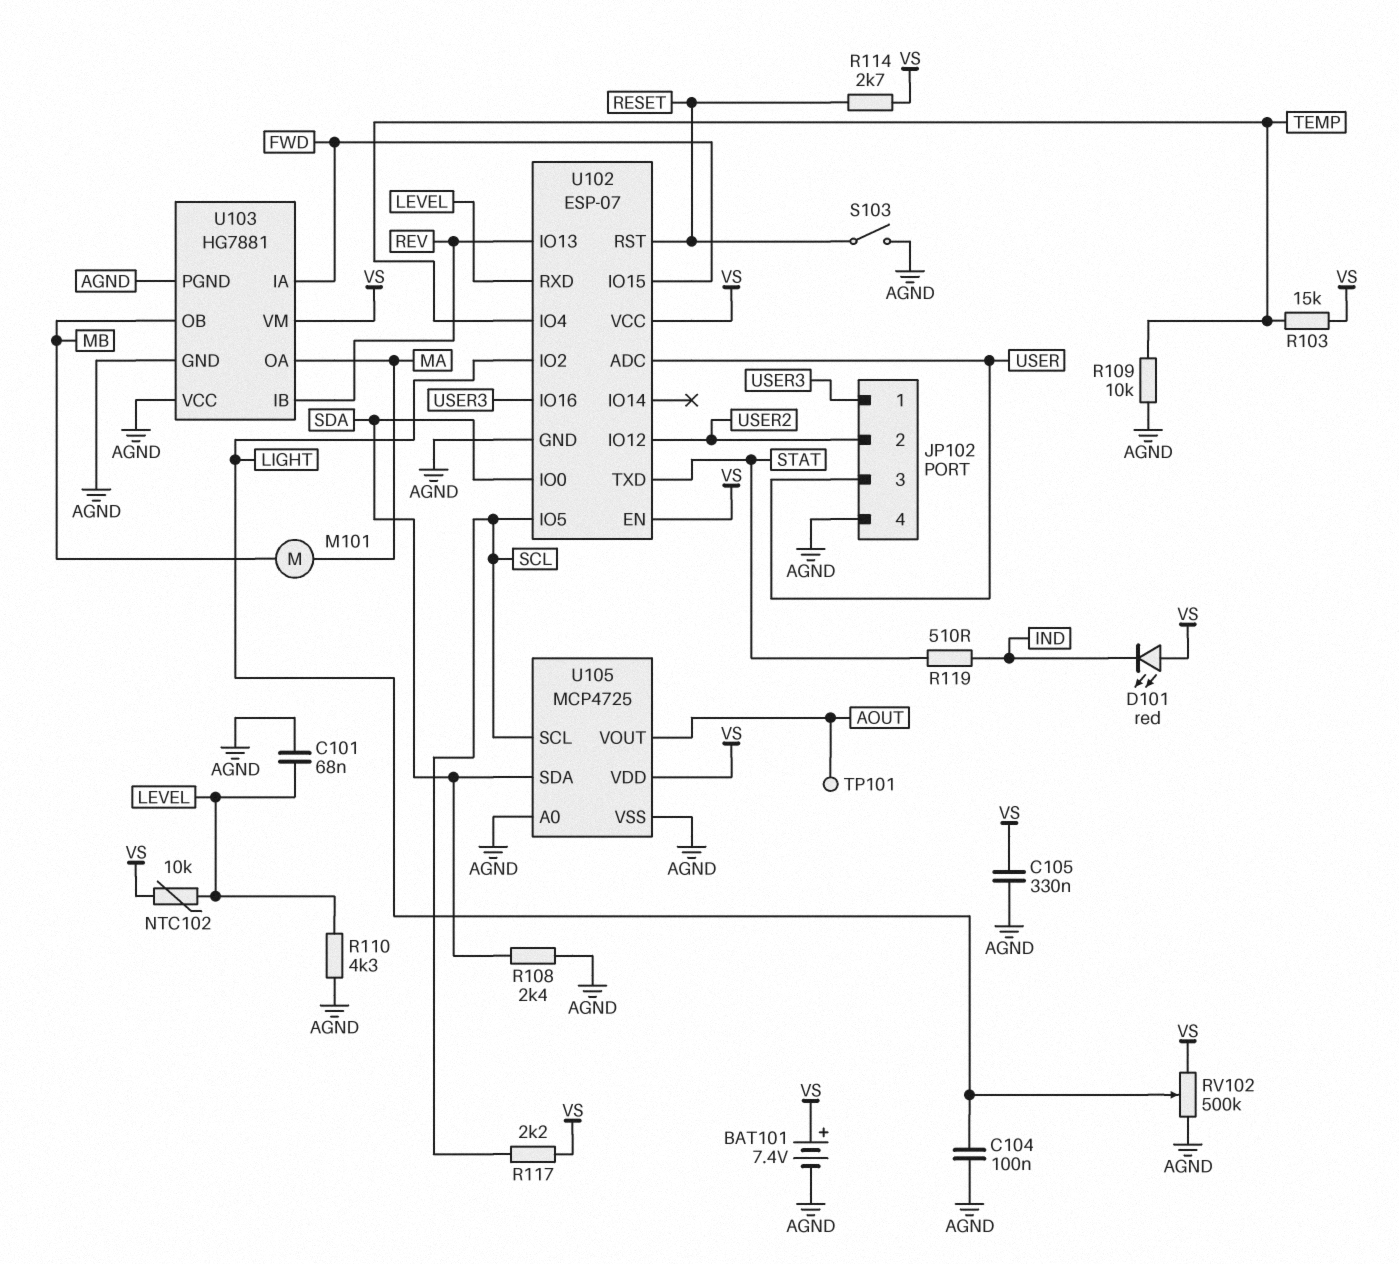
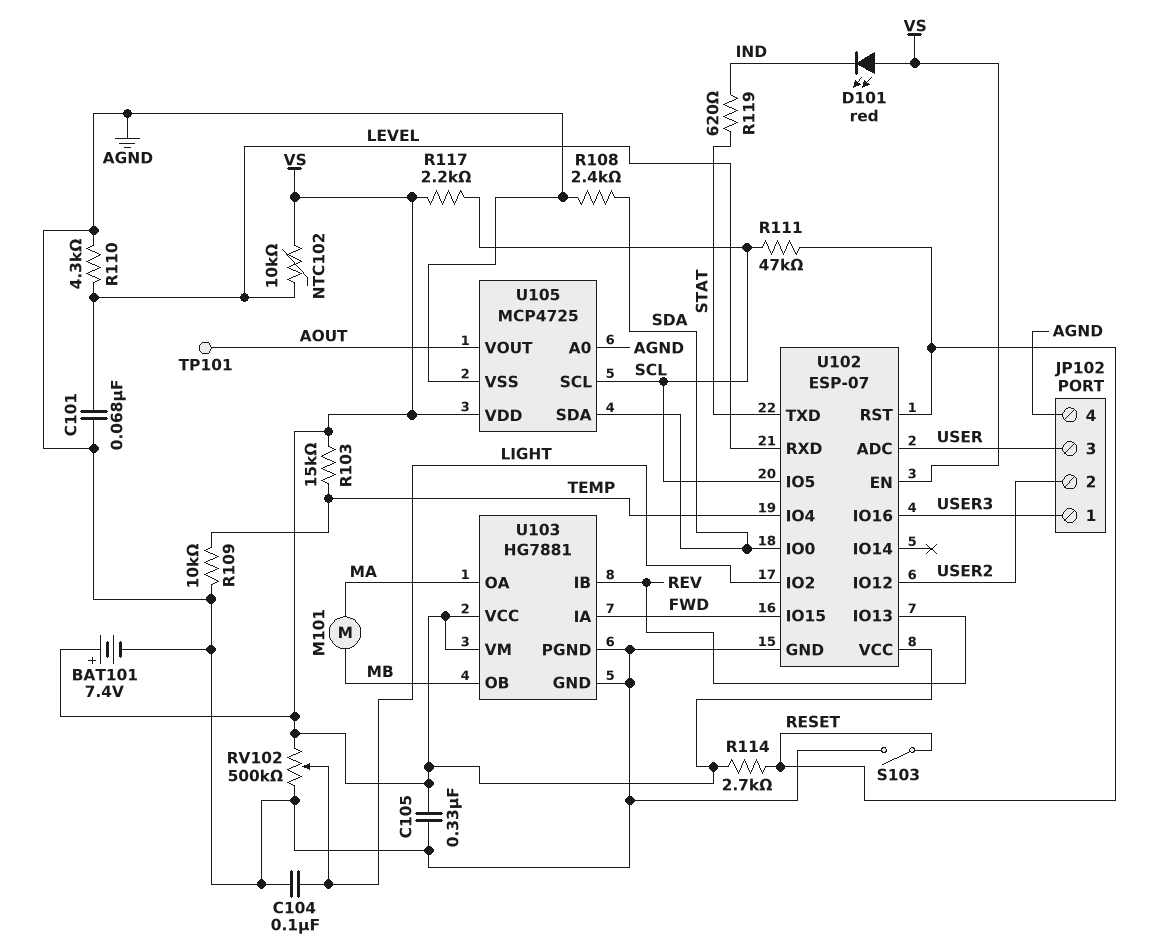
R111: none -> 47k (RESET, SCL)
R119: 510 (IND, STAT) -> 620 (IND, STAT)
U103 pin VCC: AGND -> VS

